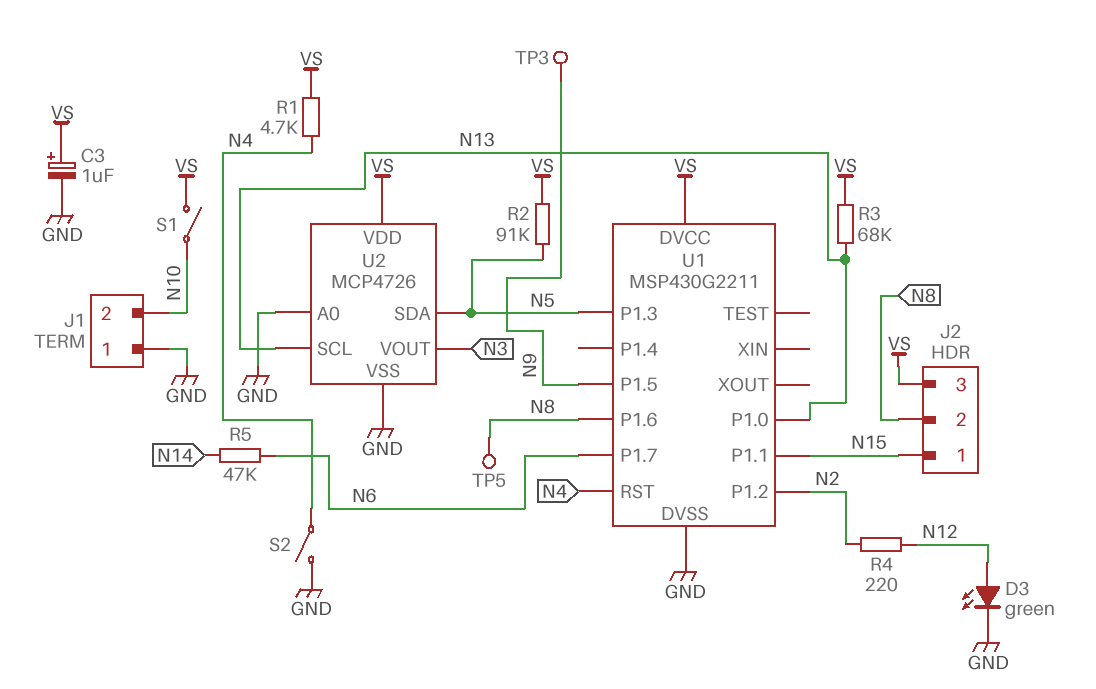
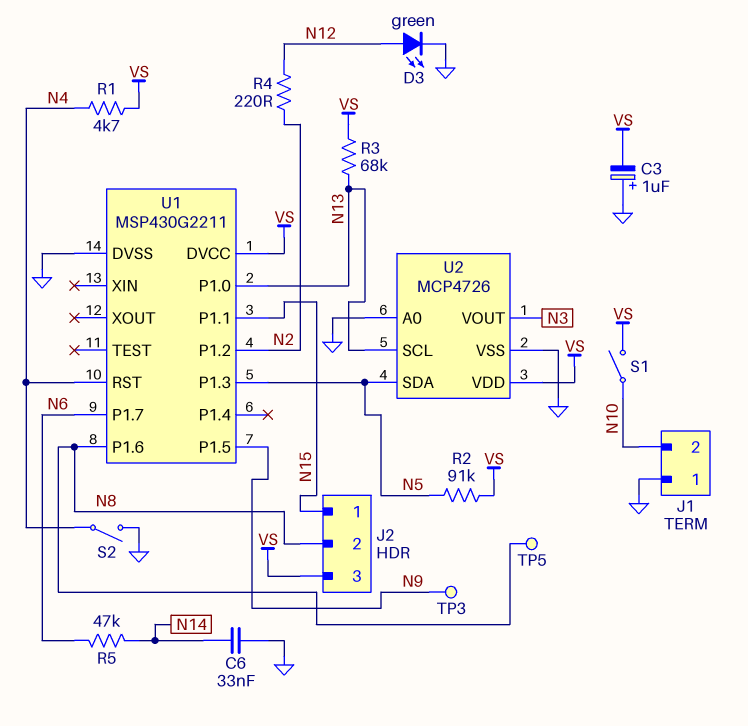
C3: 1uF (plus VS, minus GND) -> 1uF (plus GND, minus VS)
C6: none -> 33nF (GND, N14)

